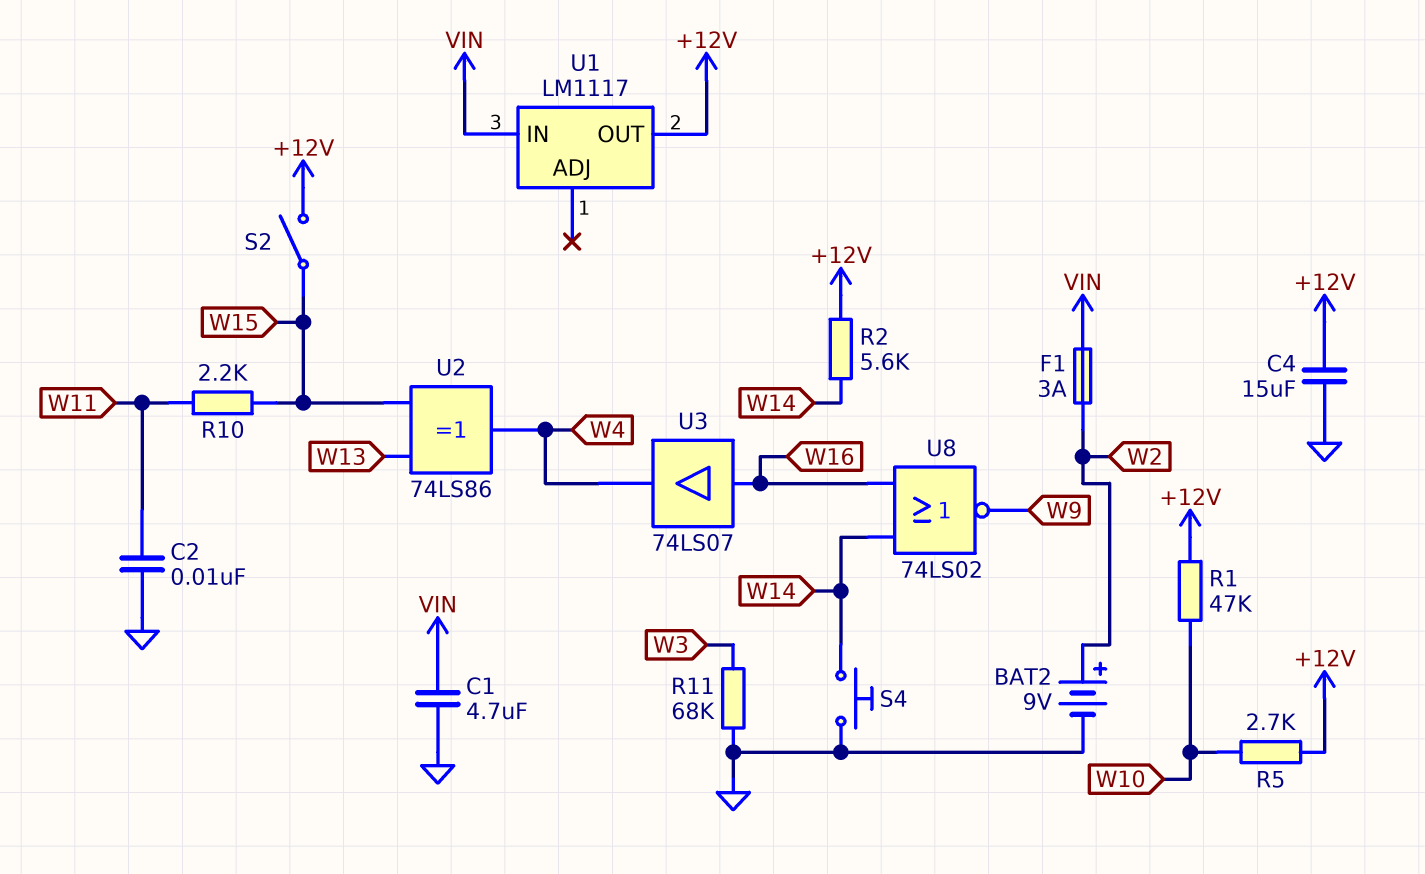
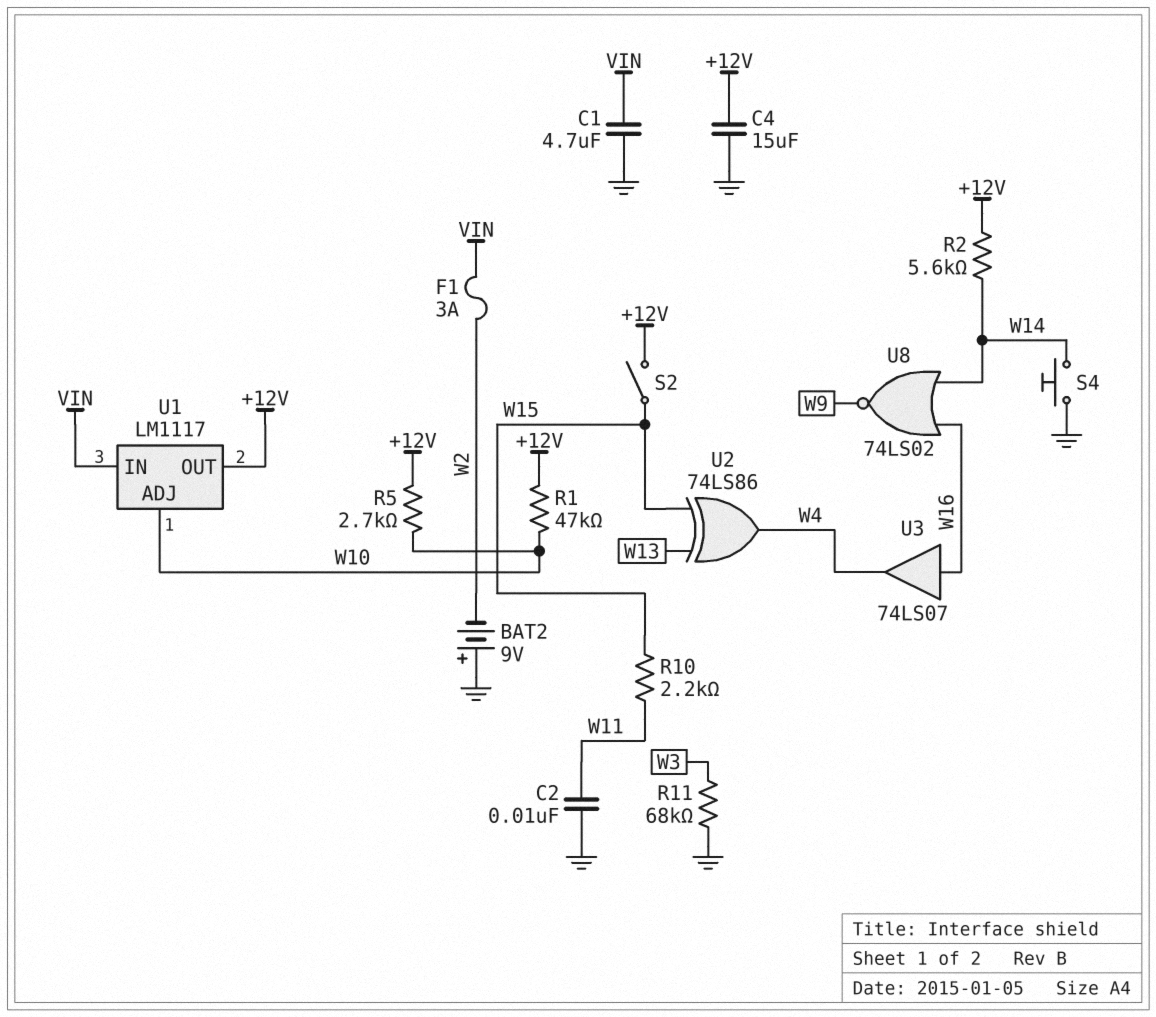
BAT2: 9V (plus W2, minus GND) -> 9V (plus GND, minus W2)
U1 pin ADJ: none -> W10

